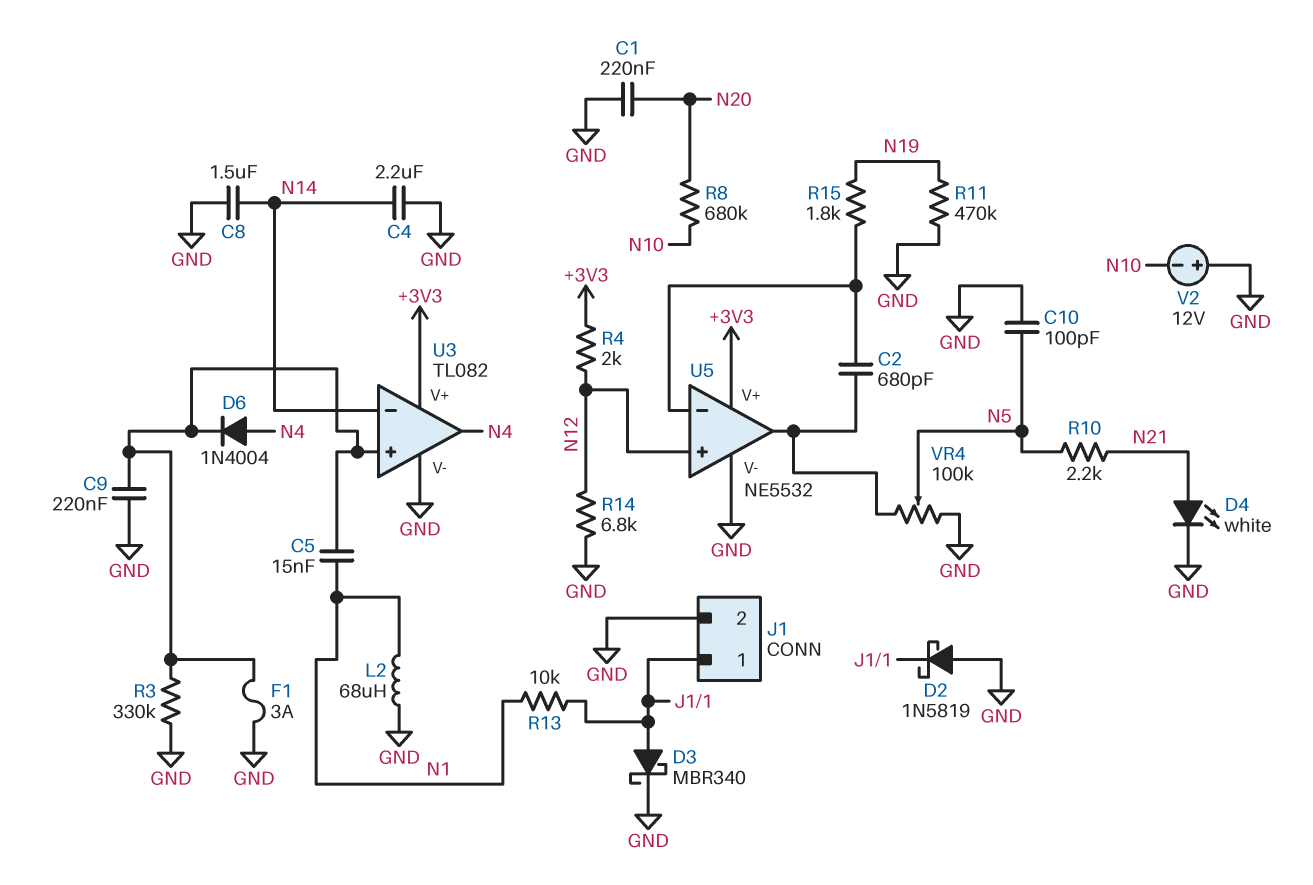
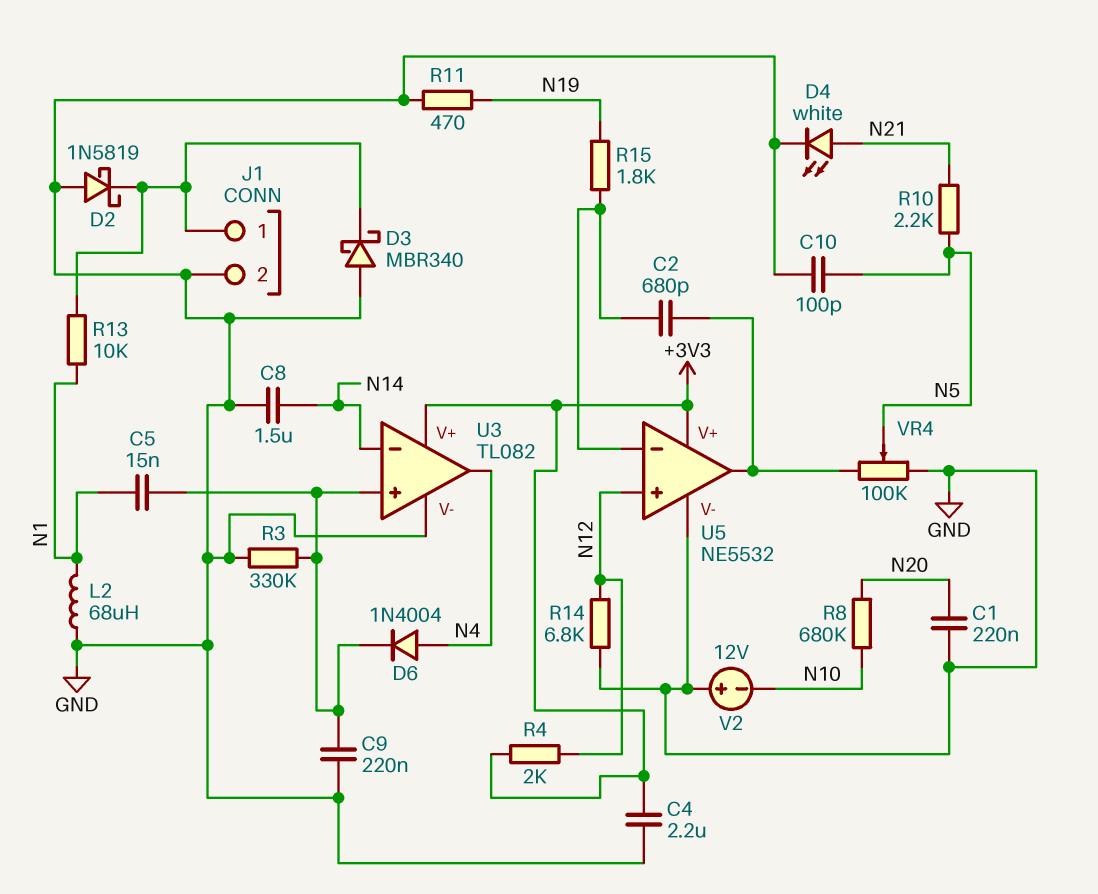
C4: 2.2uF (GND, N14) -> 2.2uF (+3V3, GND)
D3: schottky MBR340 (A J1/1, K GND) -> schottky MBR340 (A GND, K J1/1)
F1: 3A (GND, U3/in+) -> none
R11: 470k (GND, N19) -> 470 (GND, N19)

